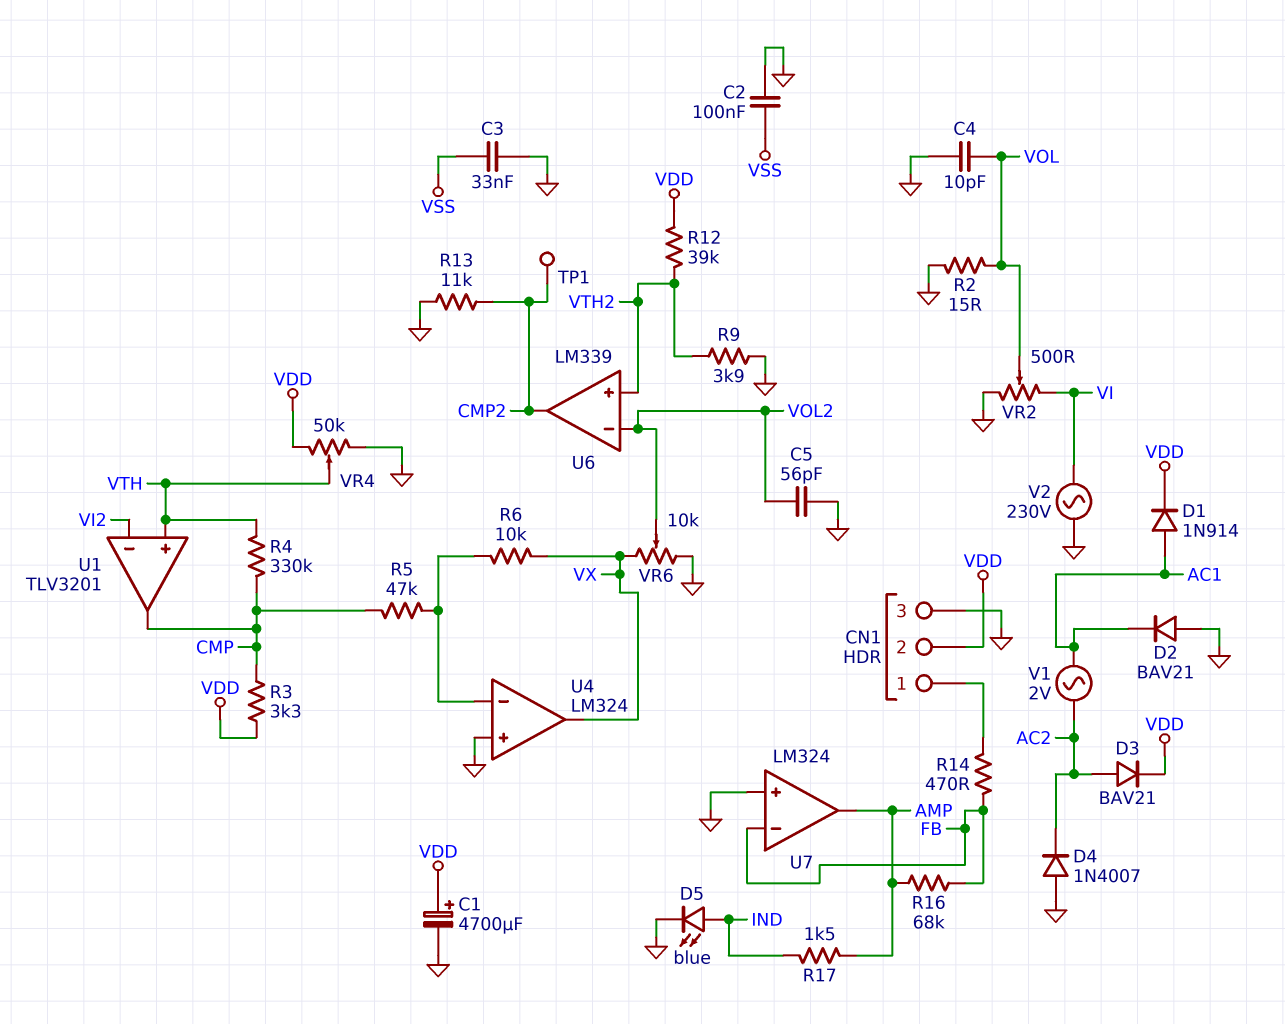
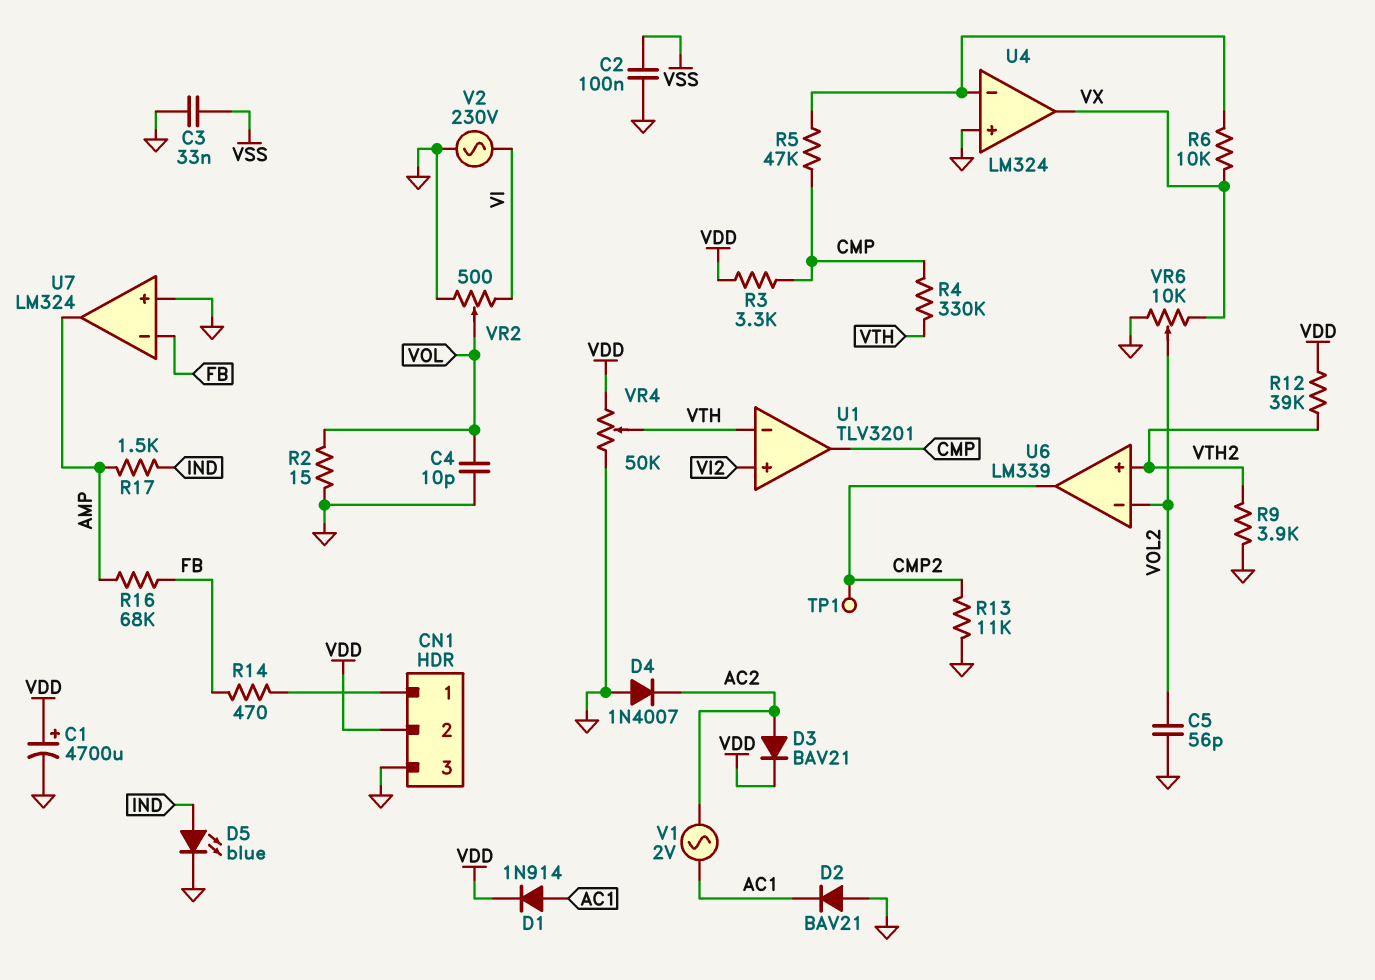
U1 pin in+: VTH -> VI2
U1 pin in-: VI2 -> VTH

